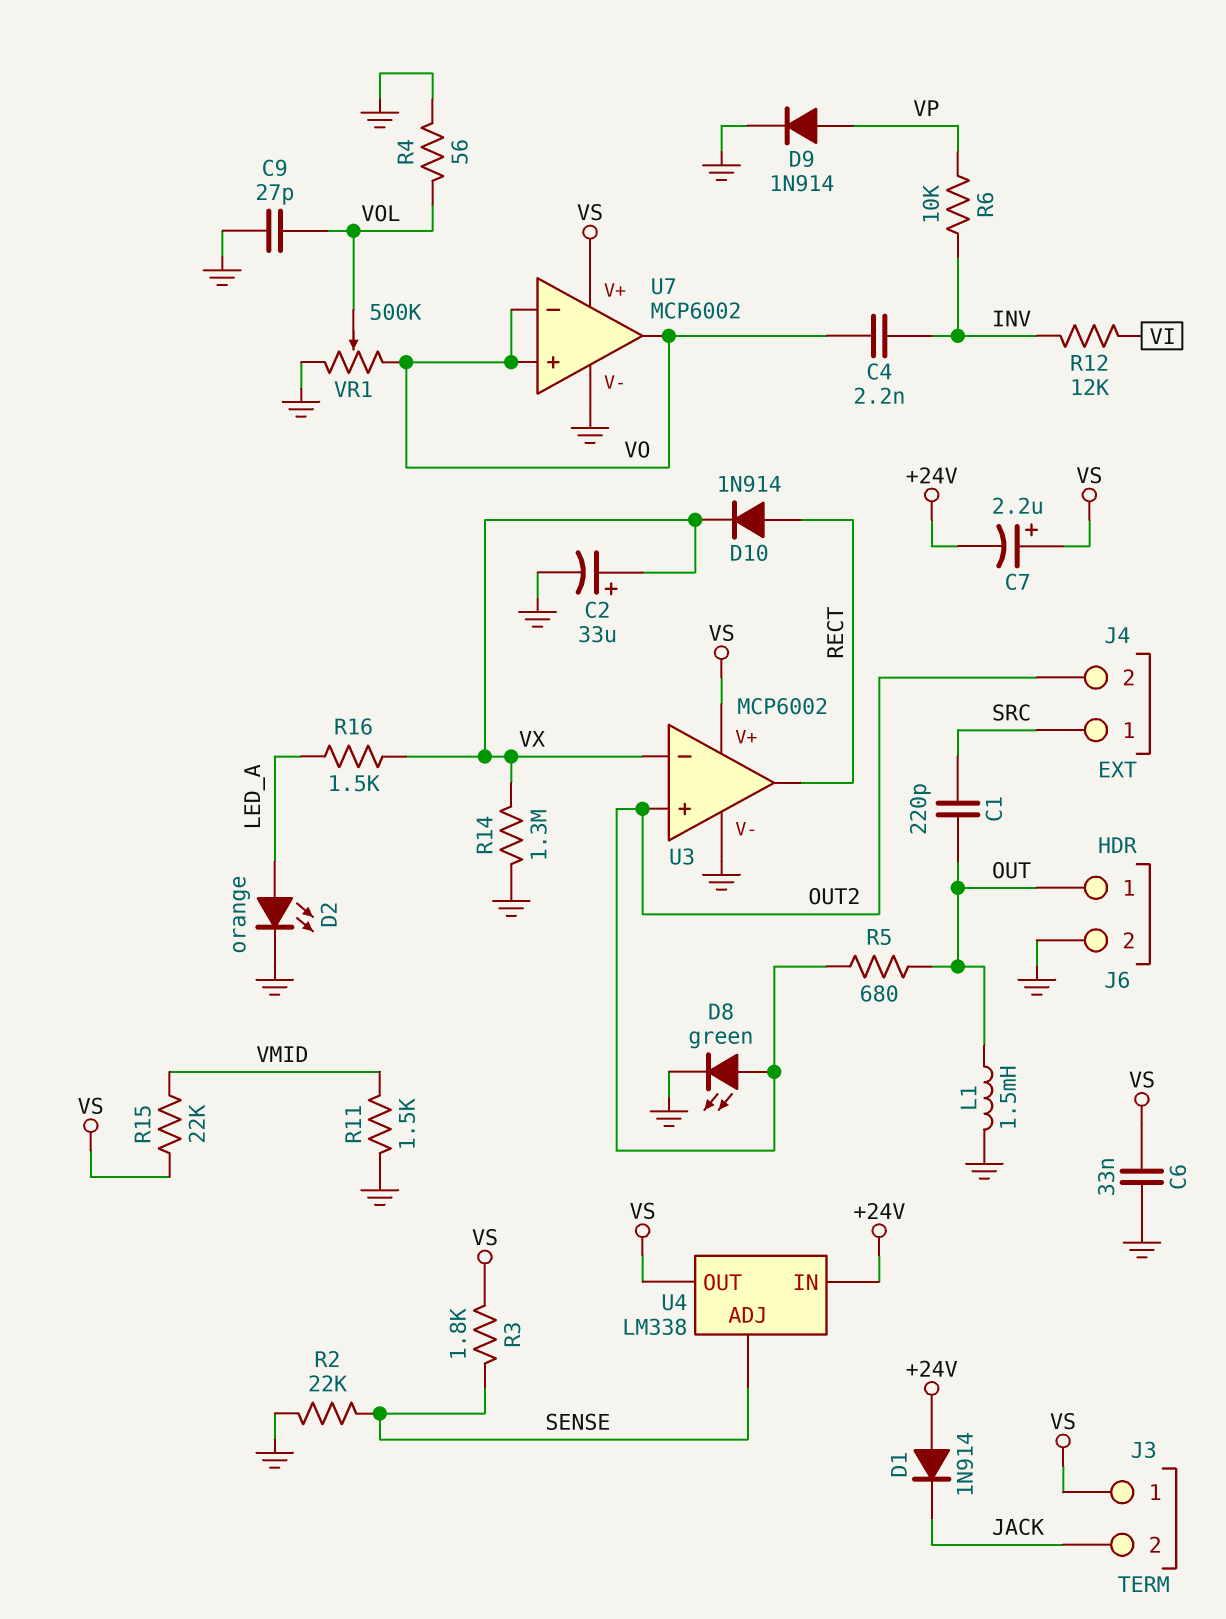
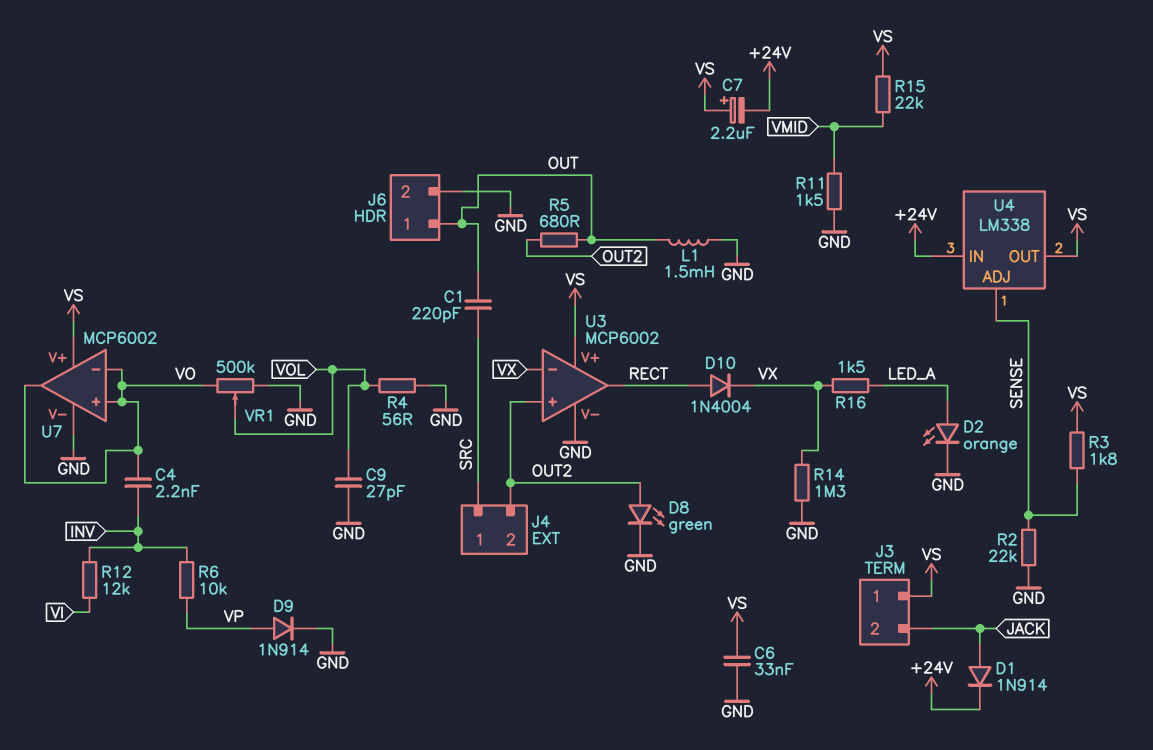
C2: 33uF (plus VX, minus GND) -> none
D1: diode 1N914 (A +24V, K JACK) -> diode 1N914 (A JACK, K +24V)
D10: diode 1N914 (A RECT, K VX) -> diode 1N4004 (A RECT, K VX)

